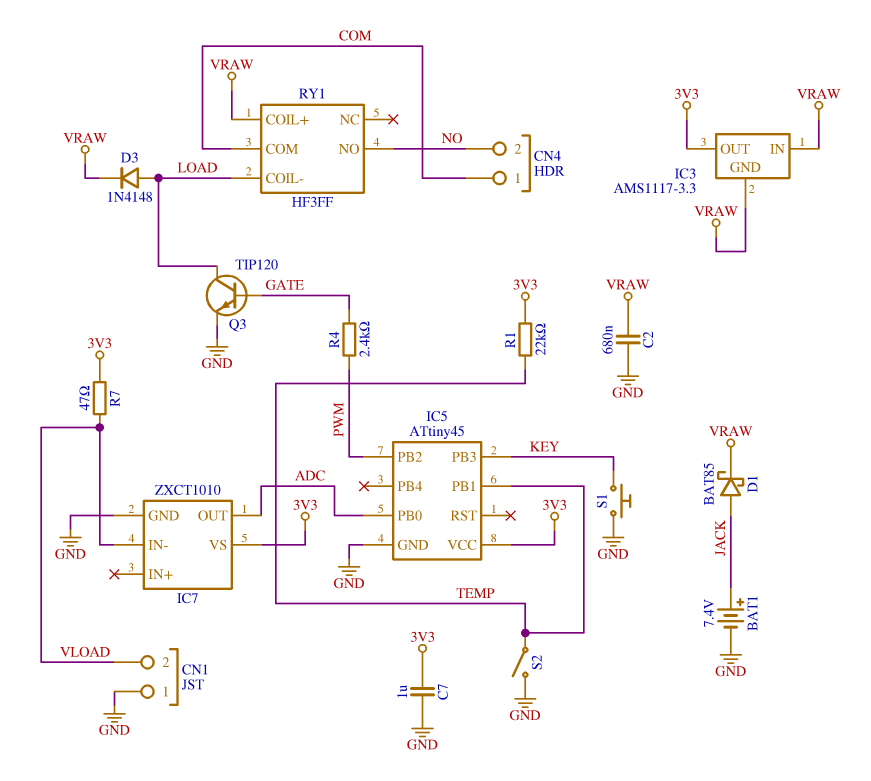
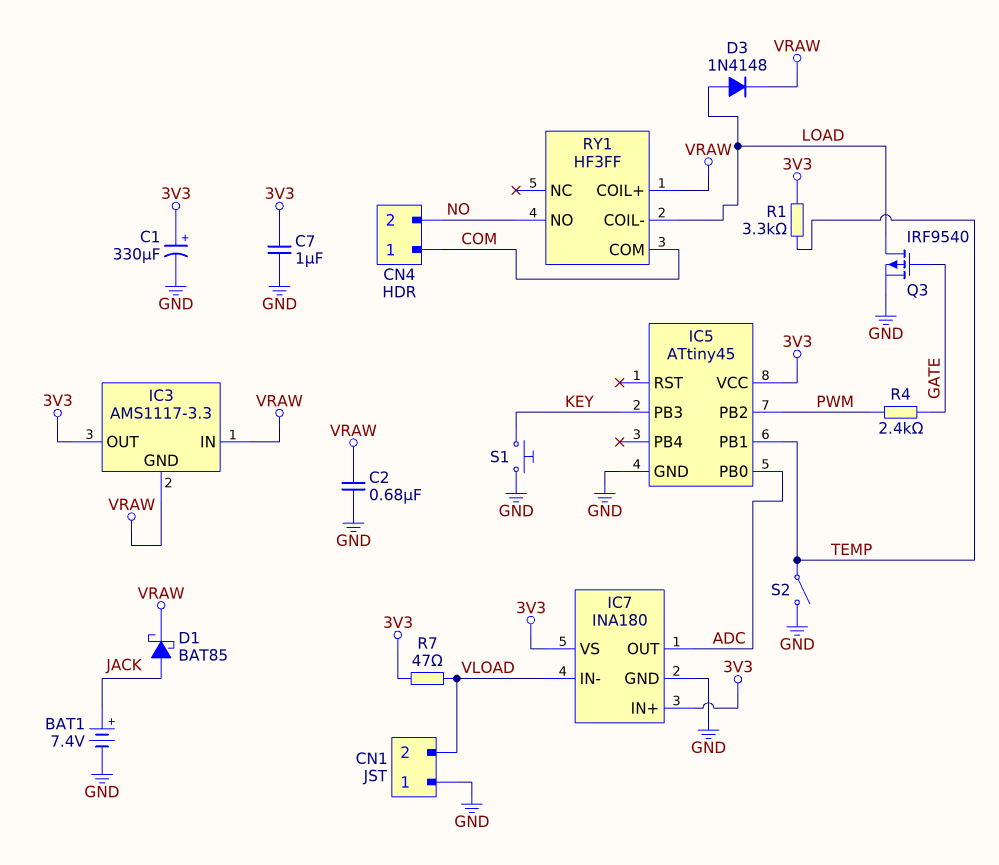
C1: none -> 330uF (plus 3V3, minus GND)
IC7: ZXCT1010 -> INA180
IC7 pin IN+: none -> 3V3
Q3: NPN TIP120 (B GATE, C LOAD, E GND) -> PMOS IRF9540 (G GATE, D LOAD, S GND)
R1: 22k (3V3, TEMP) -> 3.3k (3V3, TEMP)

